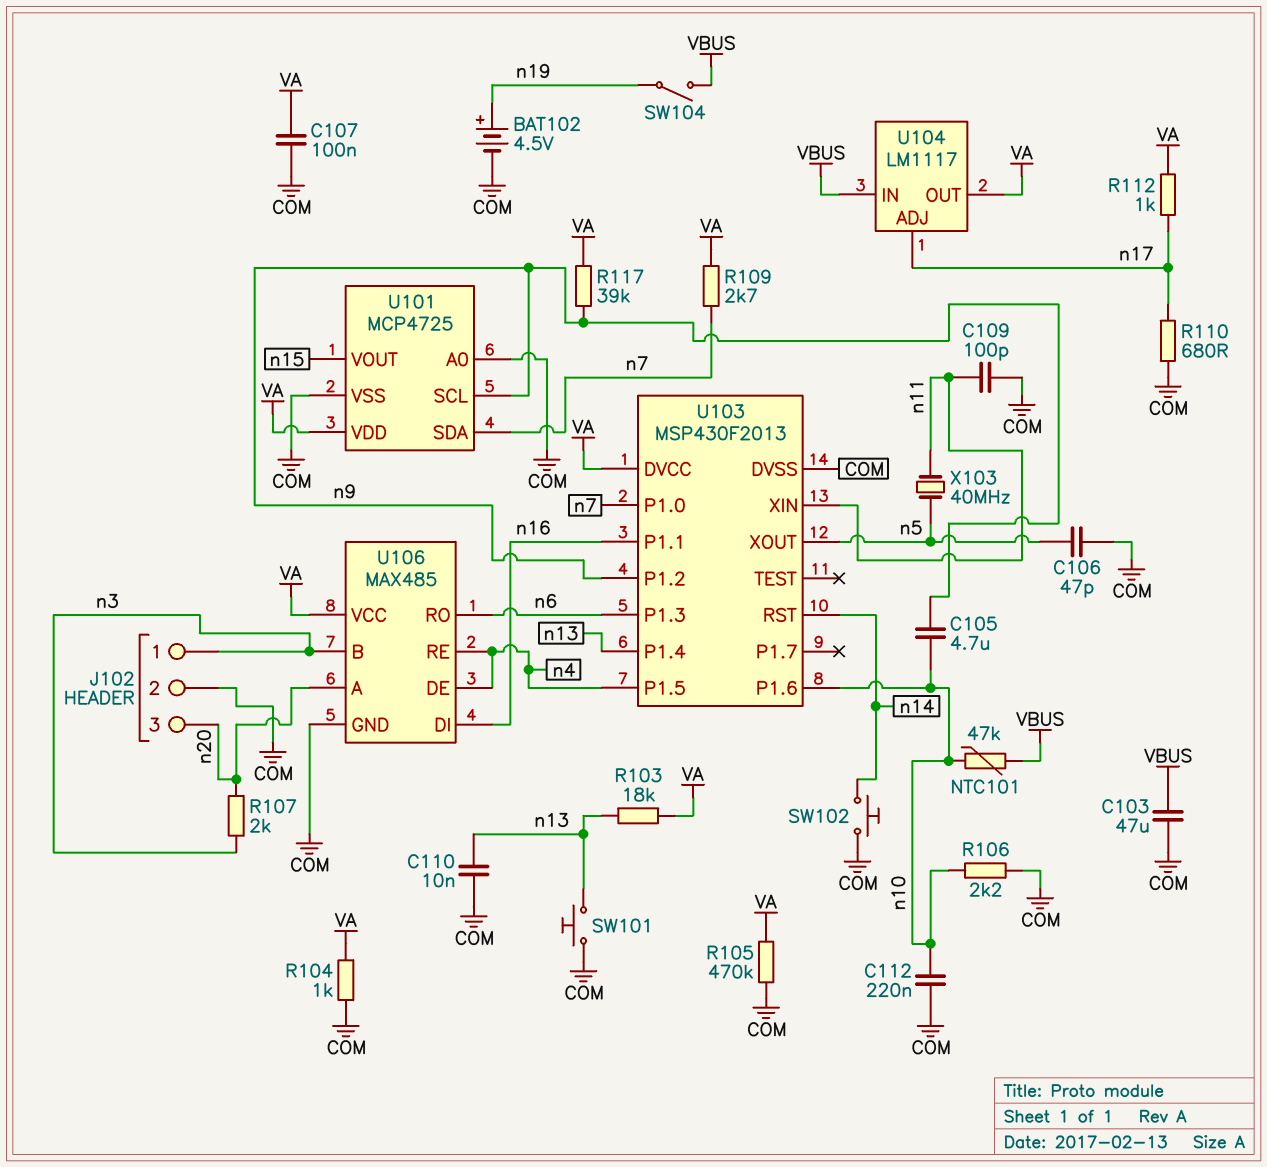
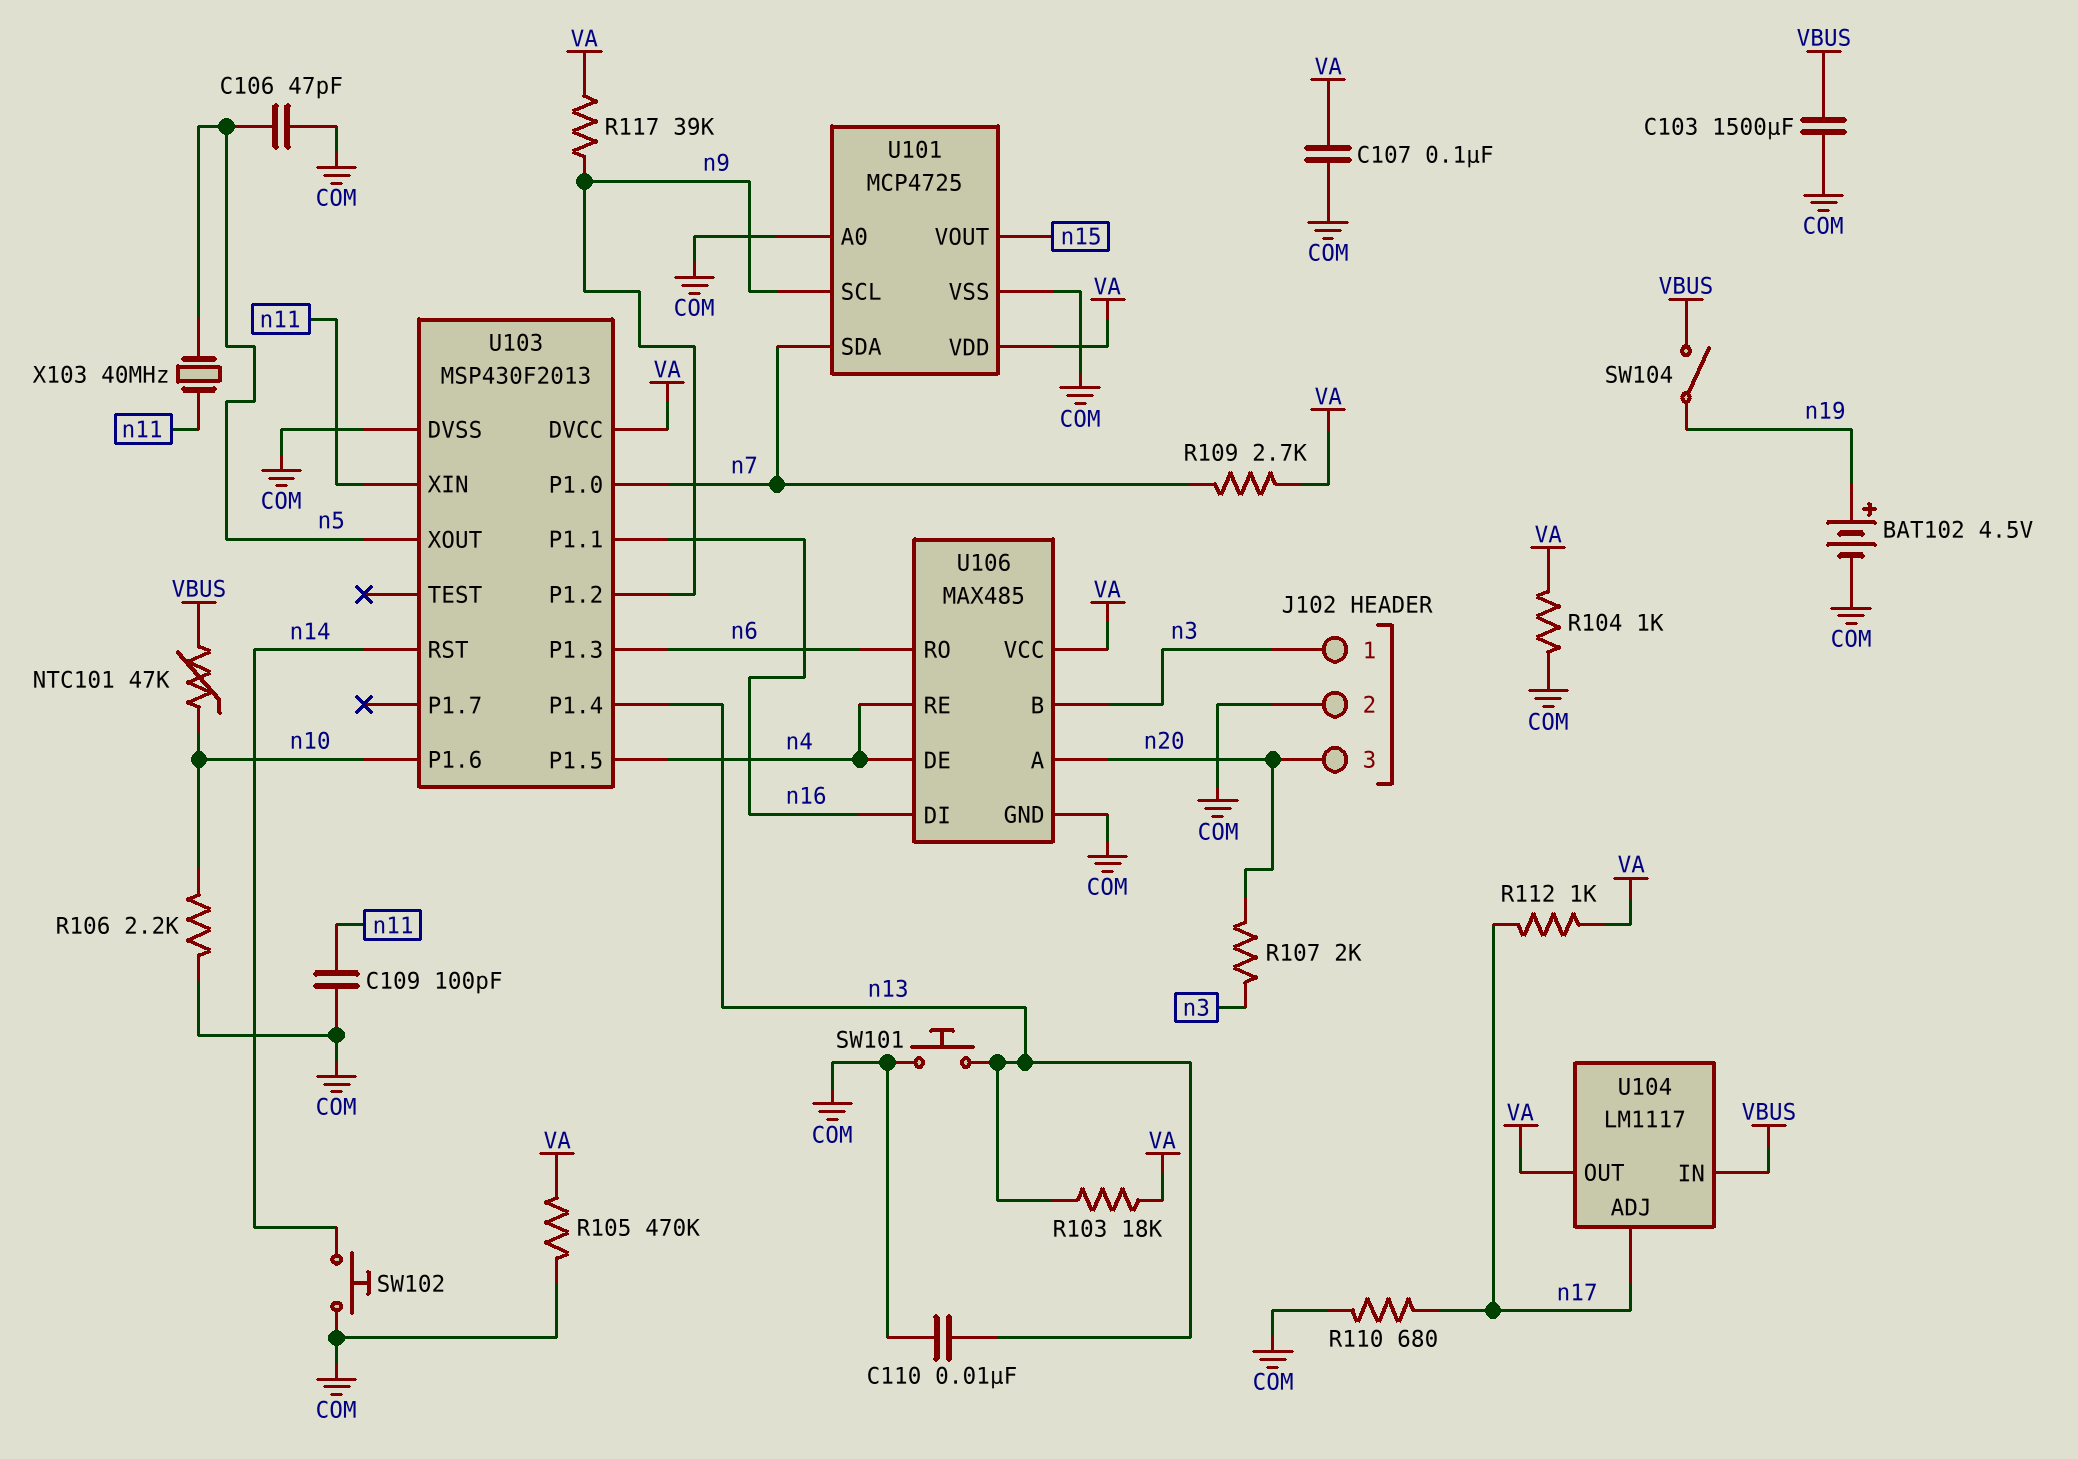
C103: 47uF (COM, VBUS) -> 1500uF (COM, VBUS)
C105: 4.7uF (n9, n10) -> none
C112: 220nF (COM, n10) -> none

